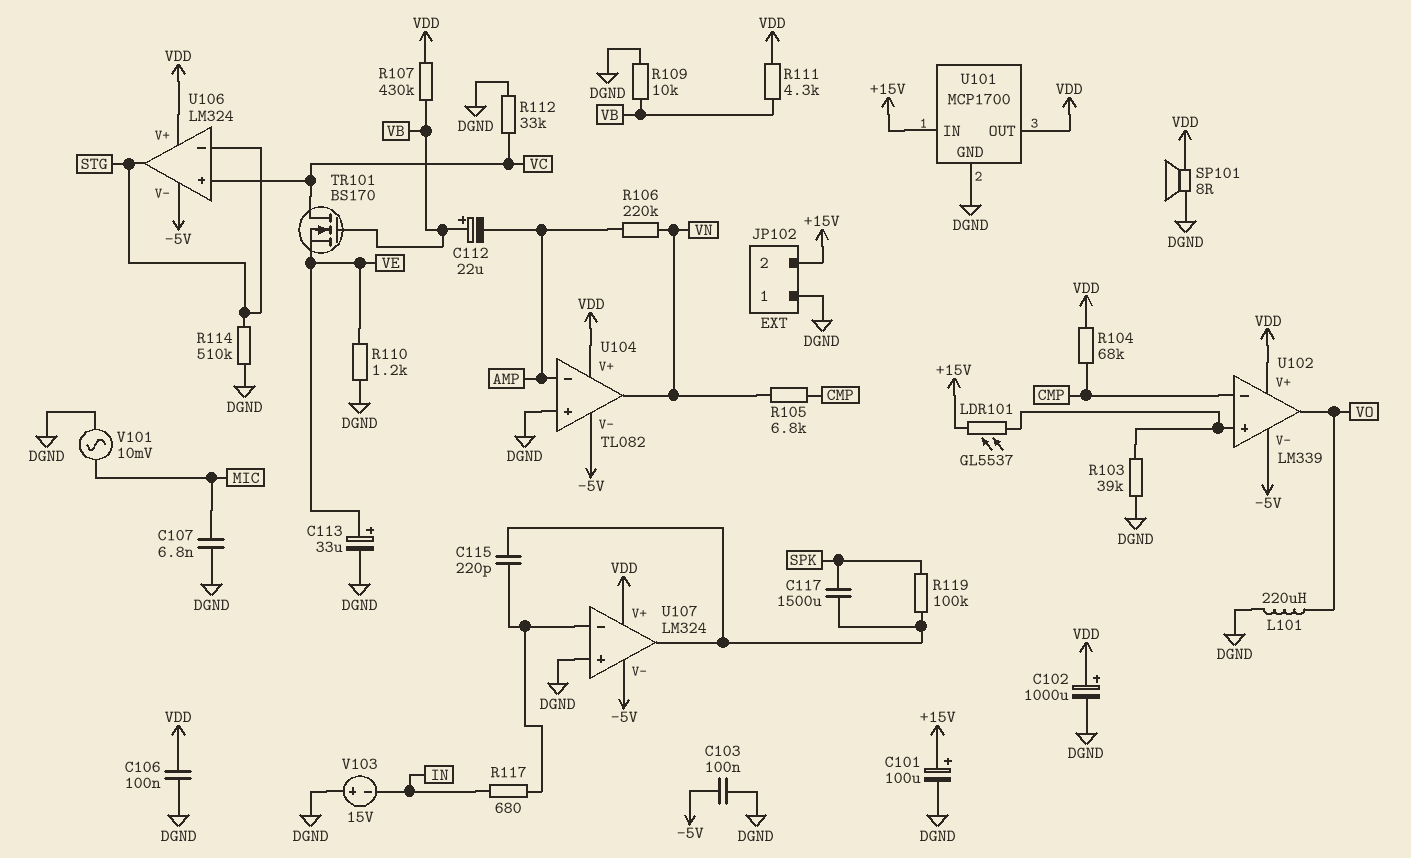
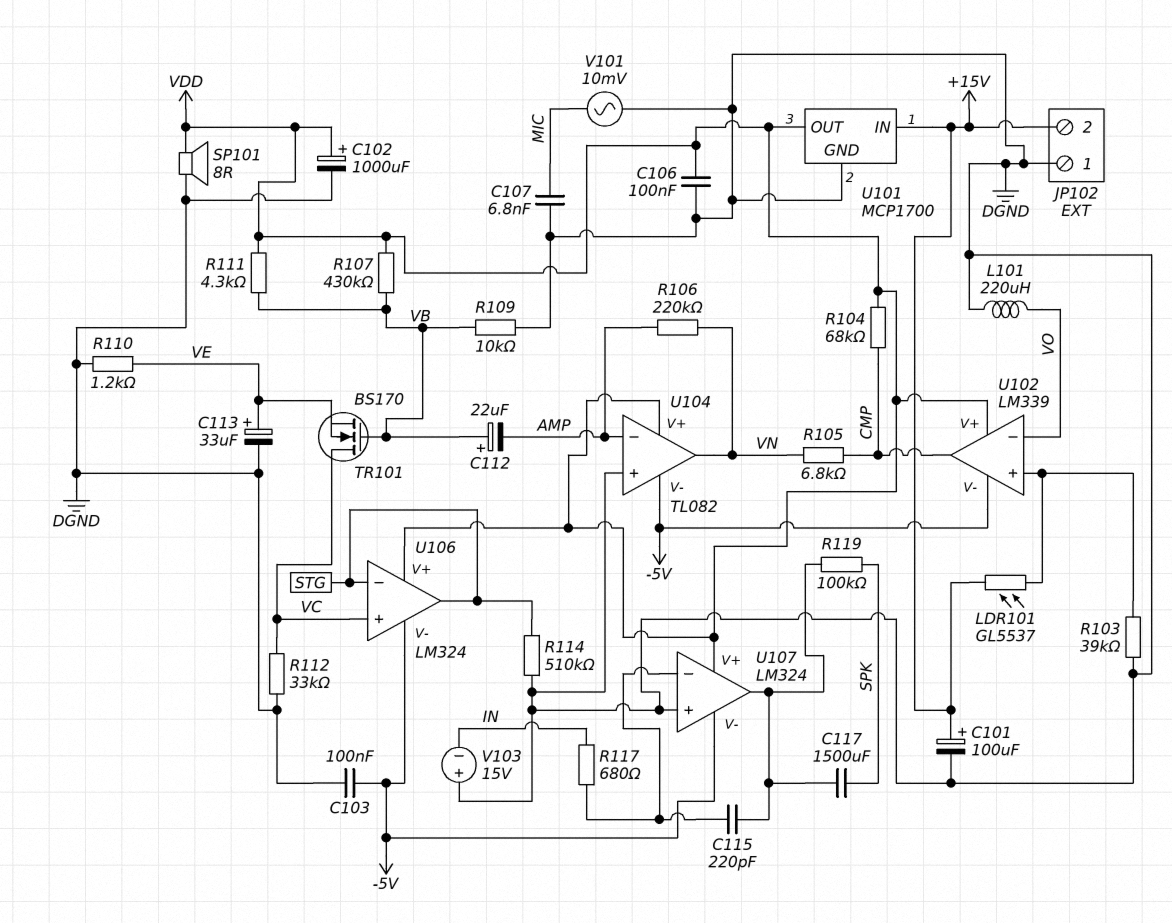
U102 pin in-: CMP -> VO
U102 pin out: VO -> CMP

